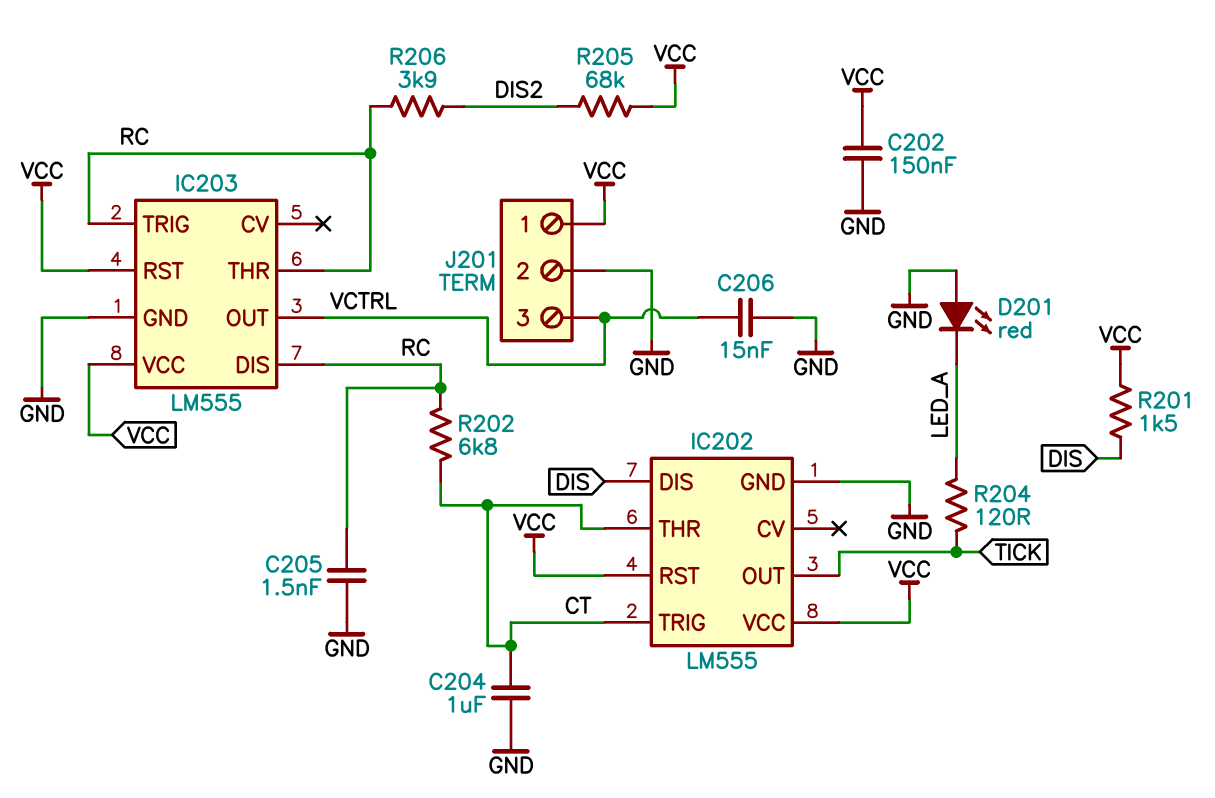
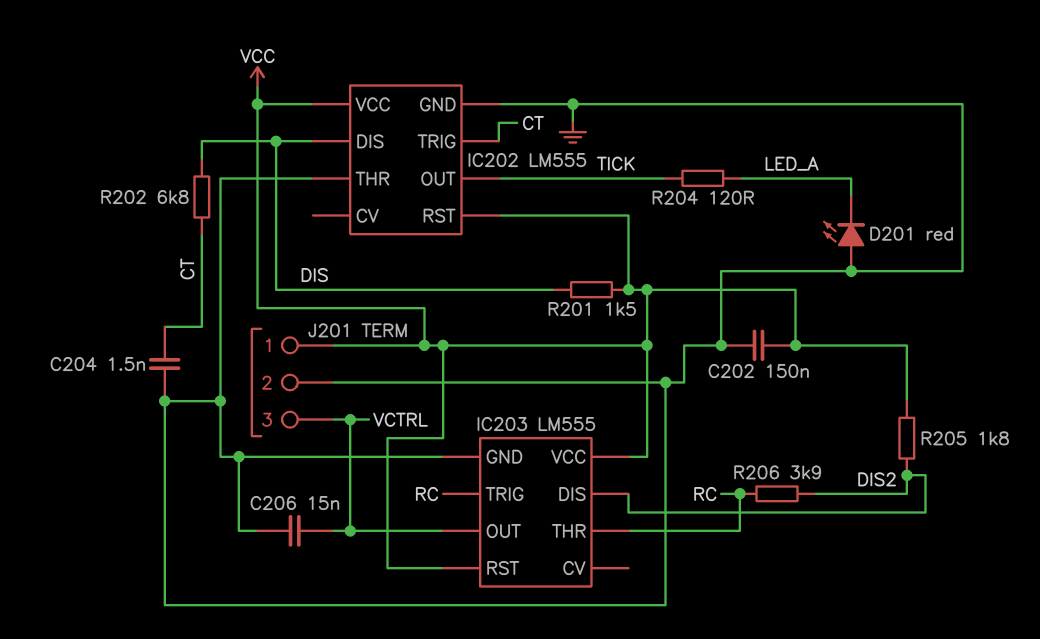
C204: 1uF (CT, GND) -> 1.5nF (CT, GND)
C205: 1.5nF (GND, RC) -> none
IC202 pin THR: CT -> GND
IC203 pin DIS: RC -> DIS2
R202: 6.8k (CT, RC) -> 6.8k (CT, DIS)
R205: 68k (DIS2, VCC) -> 1.8k (DIS2, VCC)

